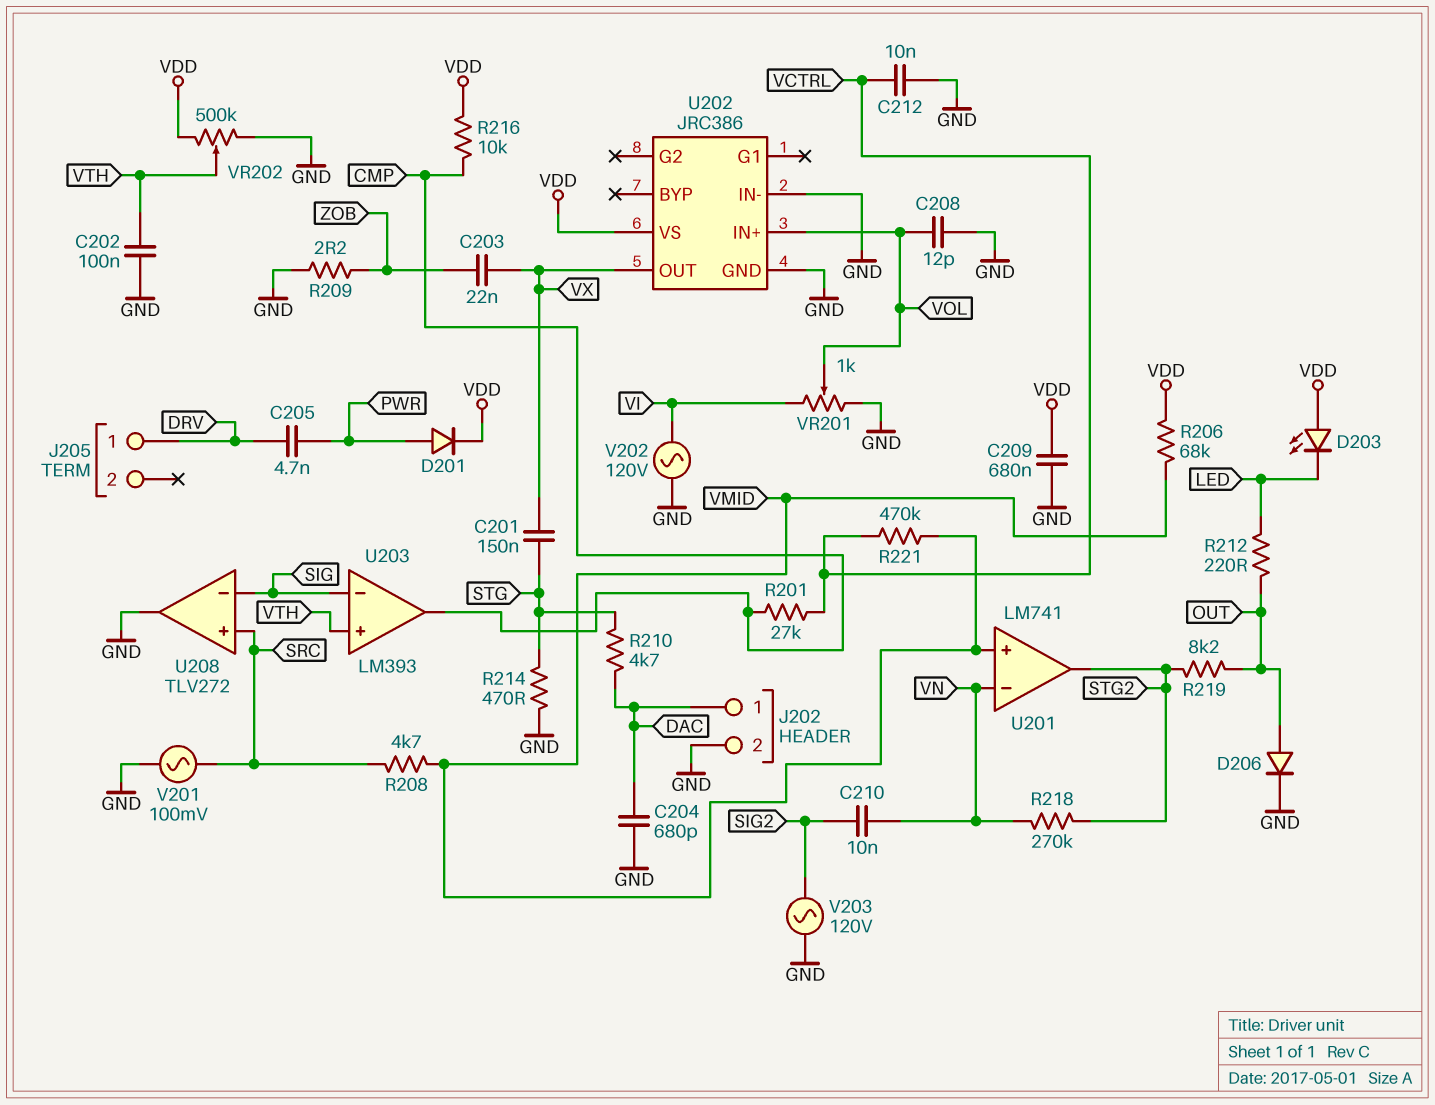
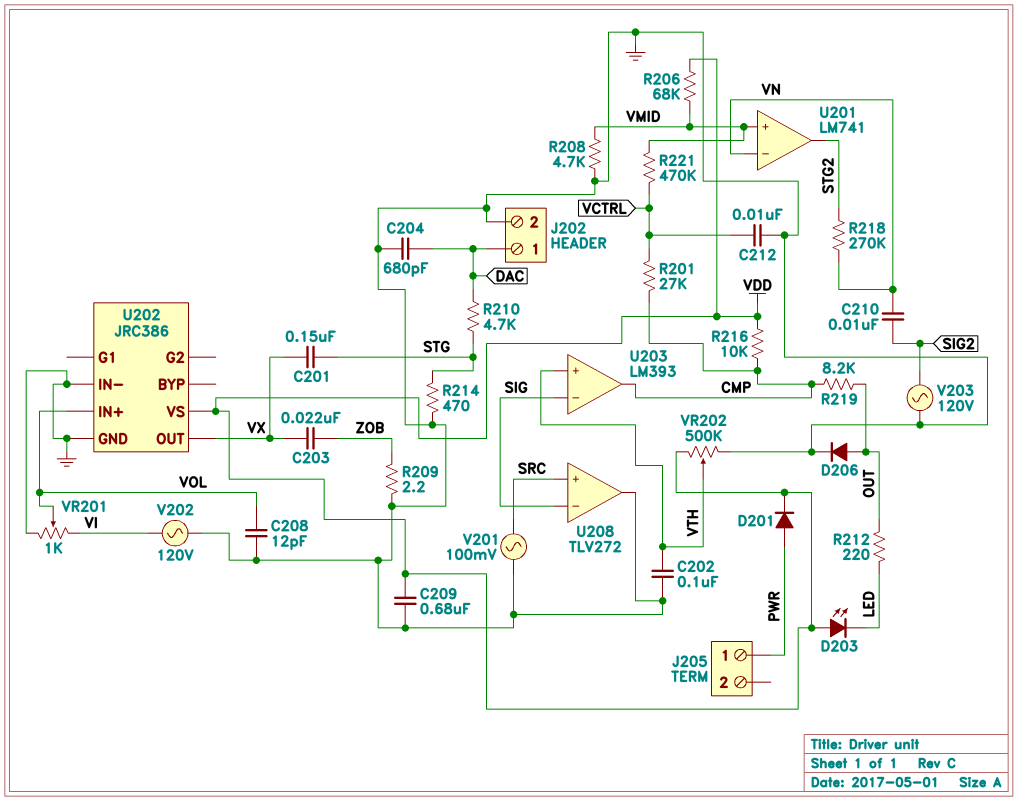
C205: 4.7nF (DRV, PWR) -> none
J205 pin 1: DRV -> PWR
R208: 4.7k (SRC, VMID) -> 4.7k (GND, VMID)
R219: 8.2k (OUT, STG2) -> 8.2k (CMP, OUT)

